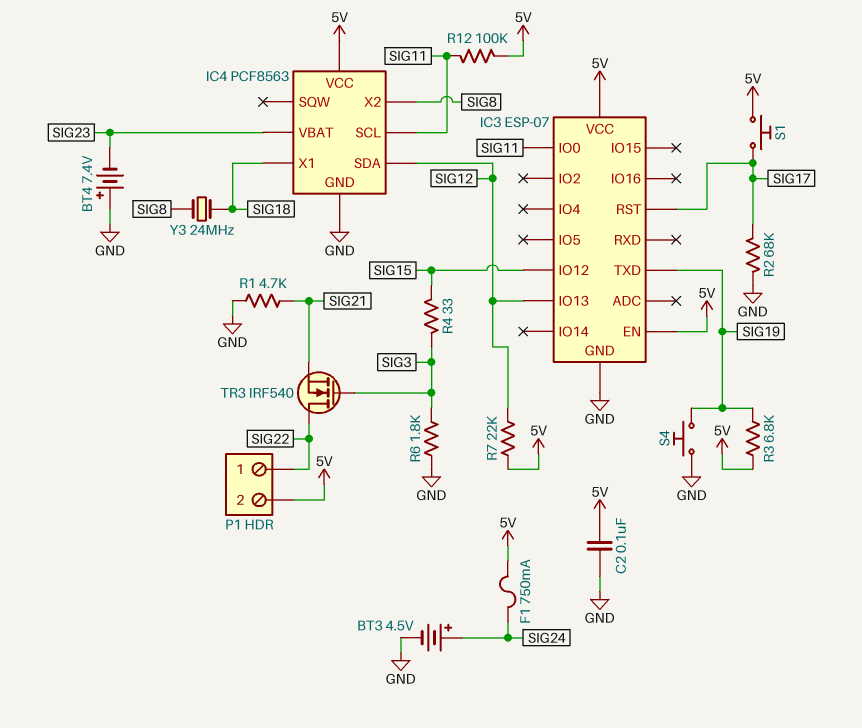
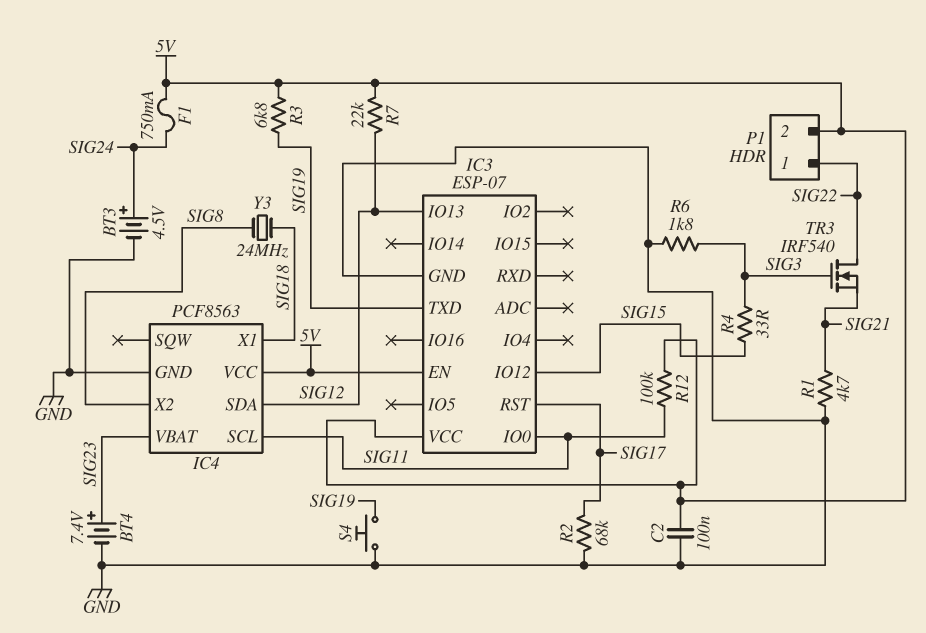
BT4: 7.4V (plus GND, minus SIG23) -> 7.4V (plus SIG23, minus GND)
S1: button (5V, SIG17) -> none

